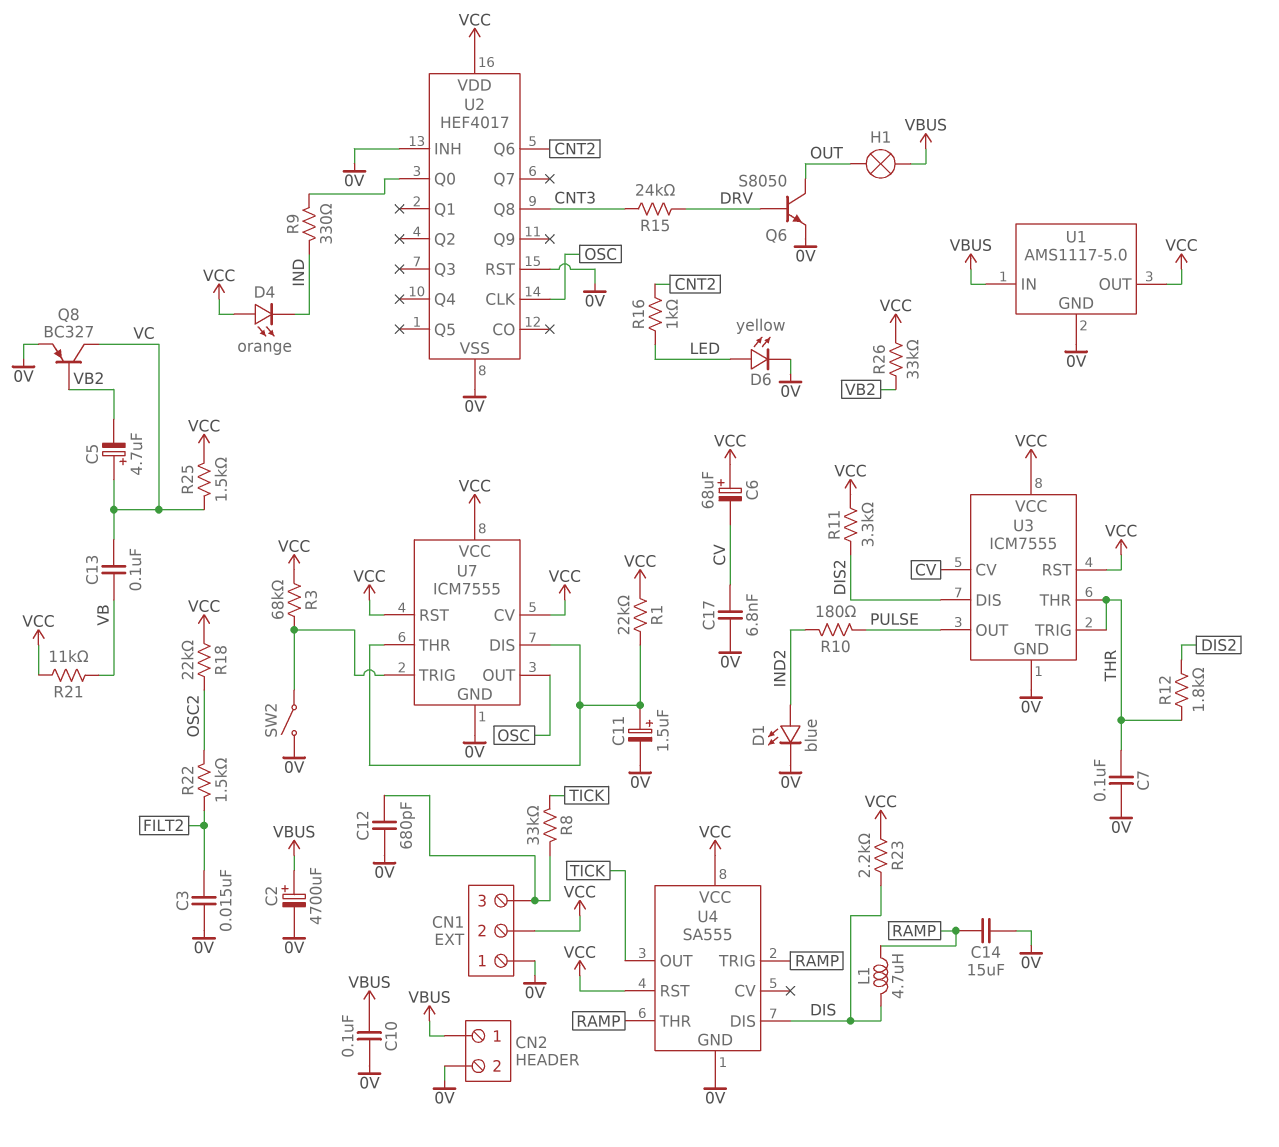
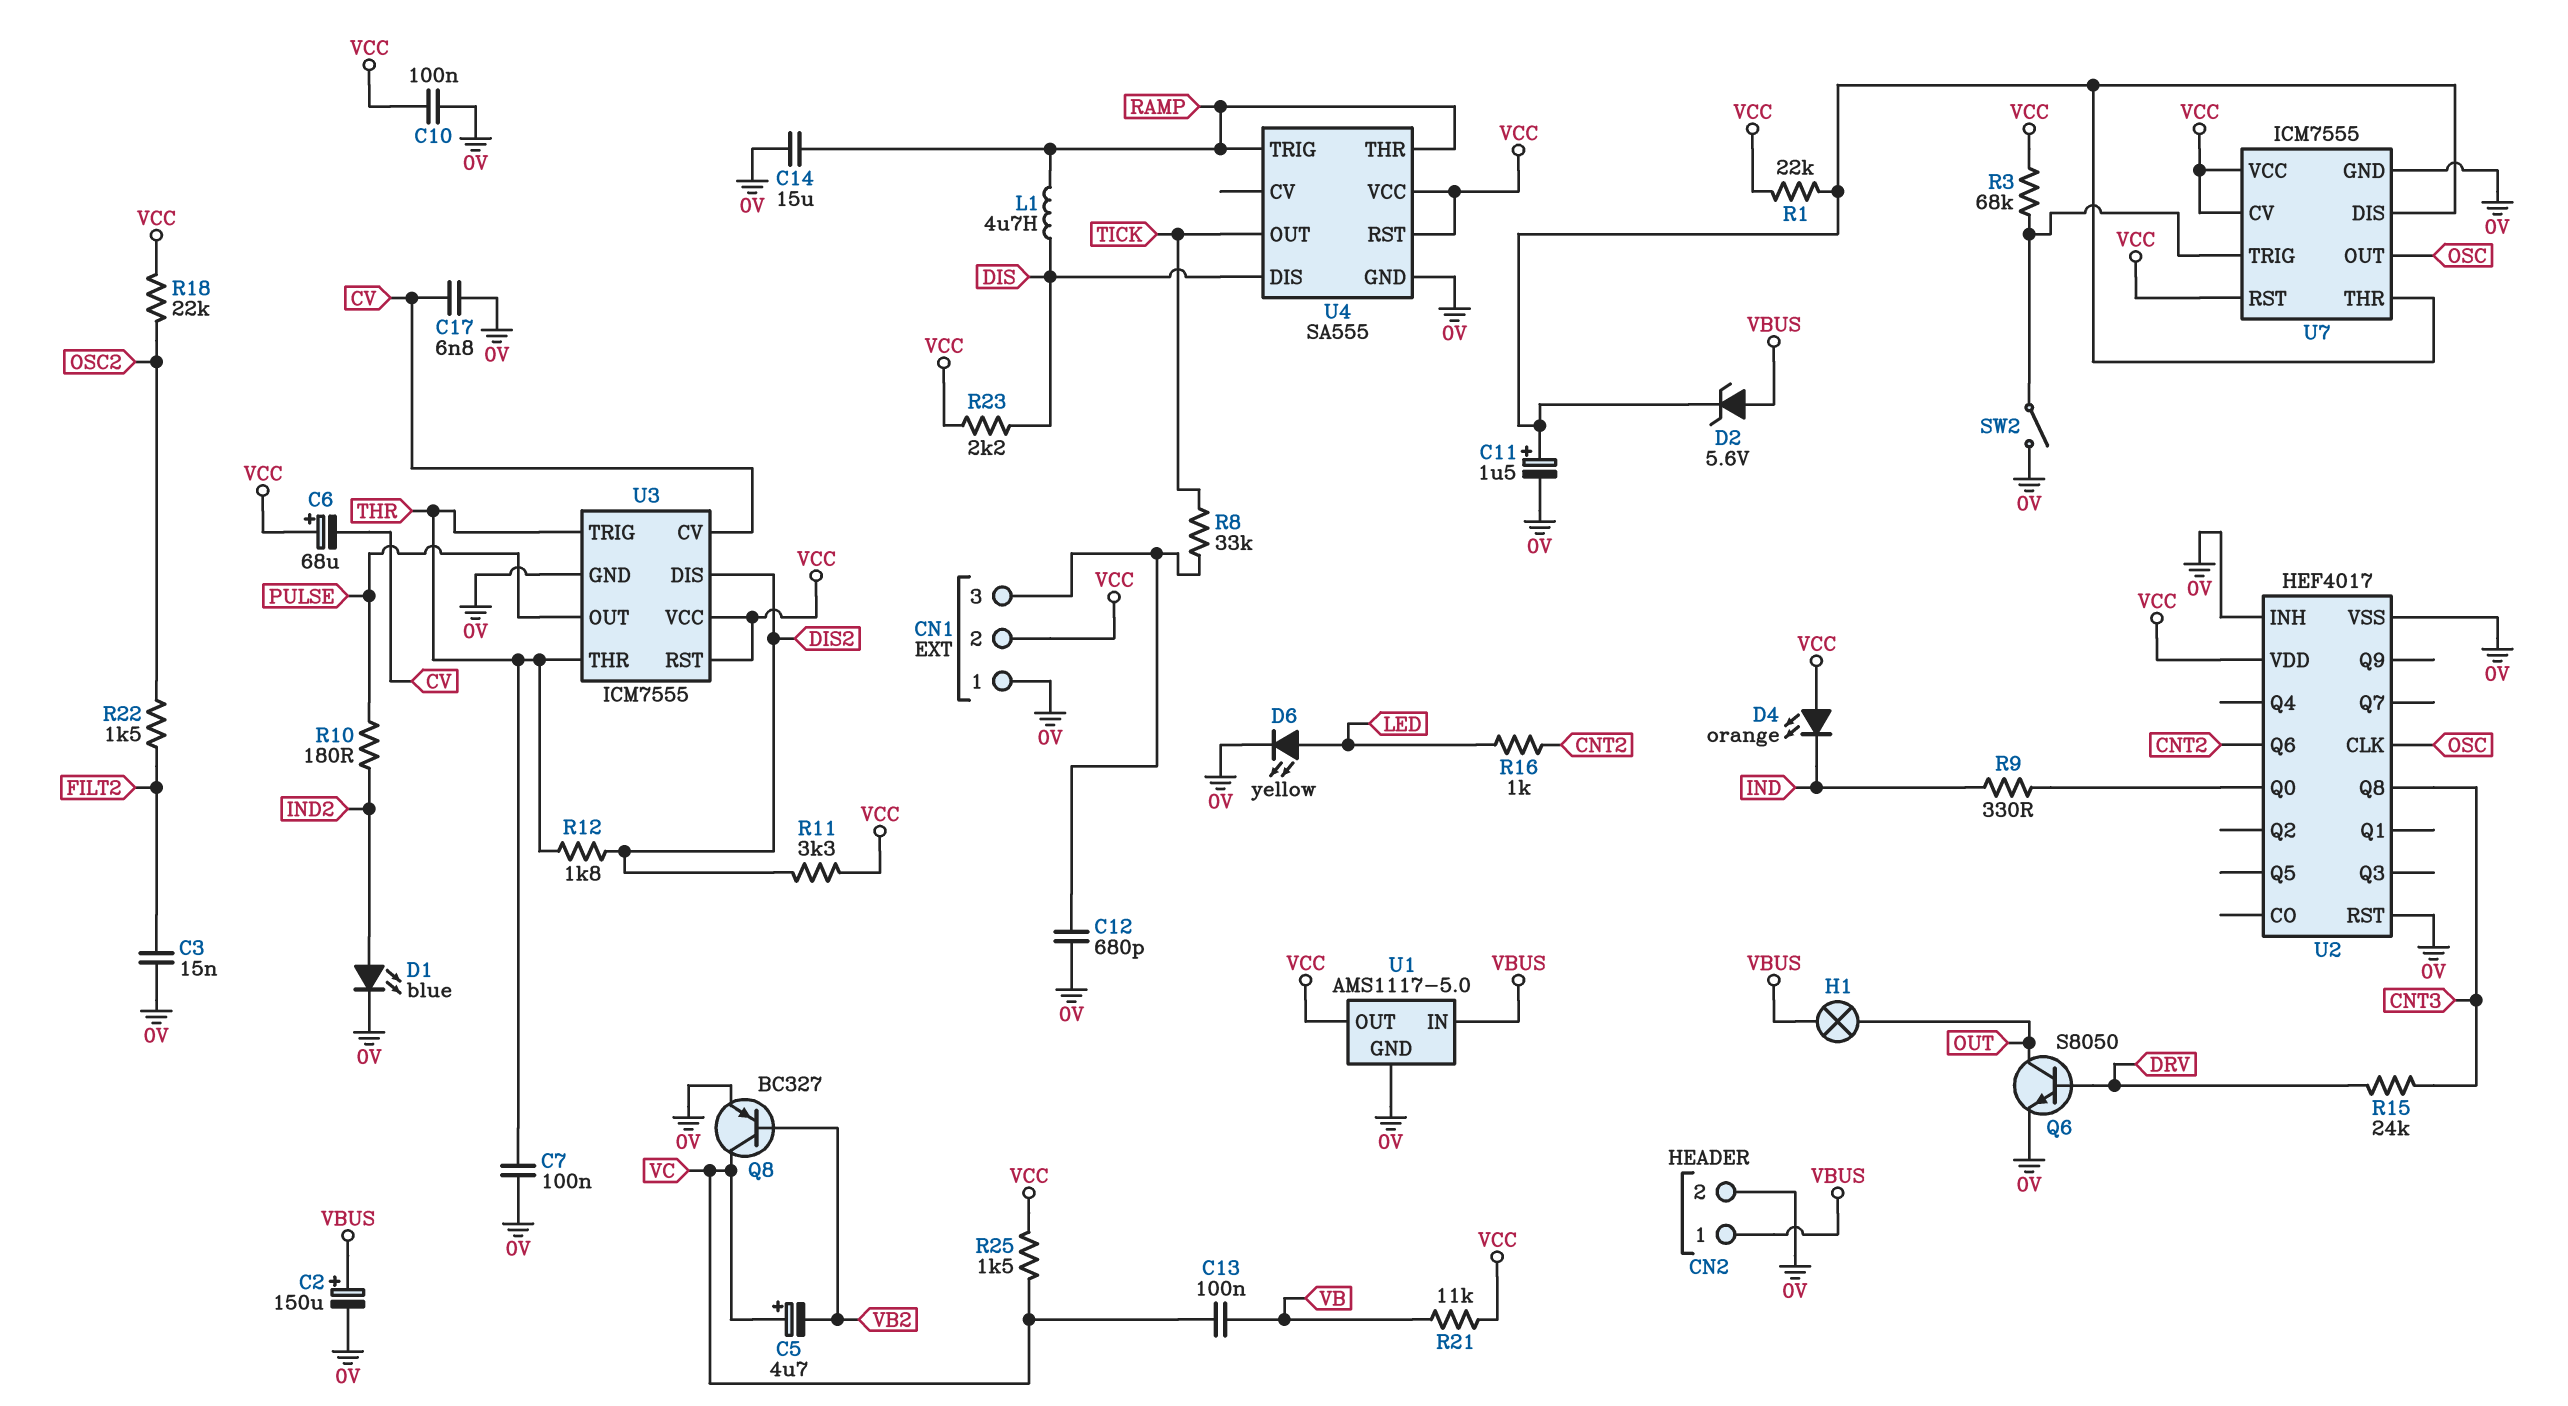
C2: 4700uF (plus VBUS, minus 0V) -> 150uF (plus VBUS, minus 0V)
C10: 100nF (0V, VBUS) -> 100nF (0V, VCC)
D2: none -> zener 5.6V (A VBUS, K U7/DIS)
R26: 33k (VB2, VCC) -> none

